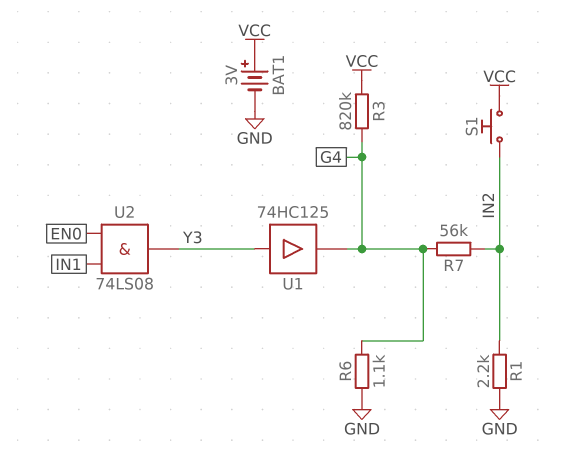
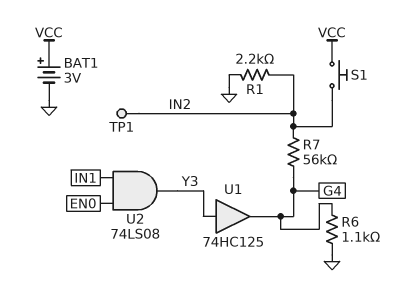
R3: 820k (G4, VCC) -> none
TP1: none -> test point (IN2)

